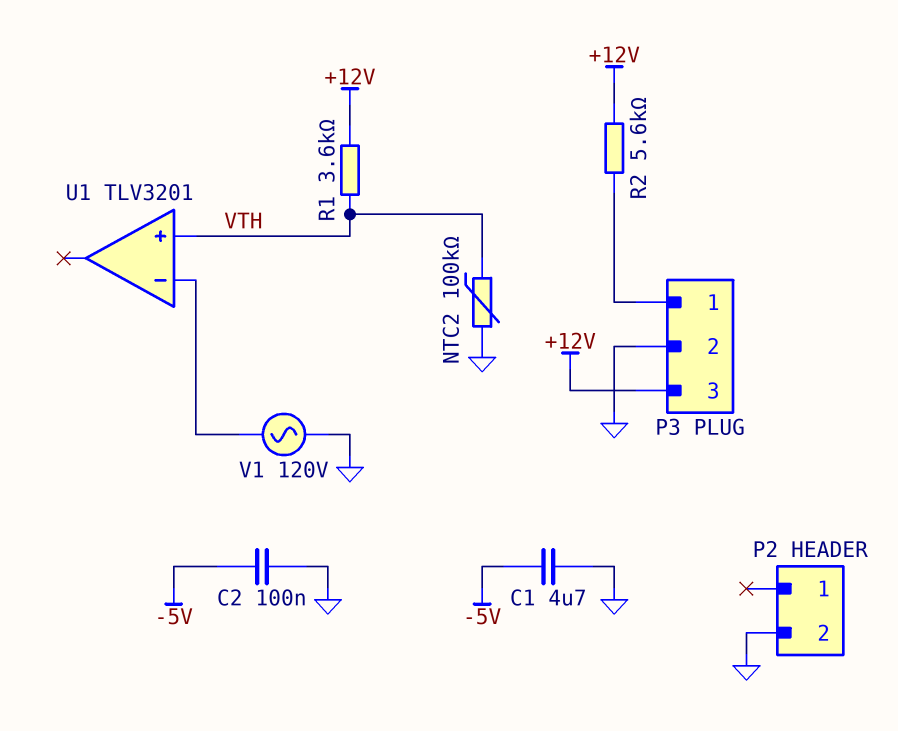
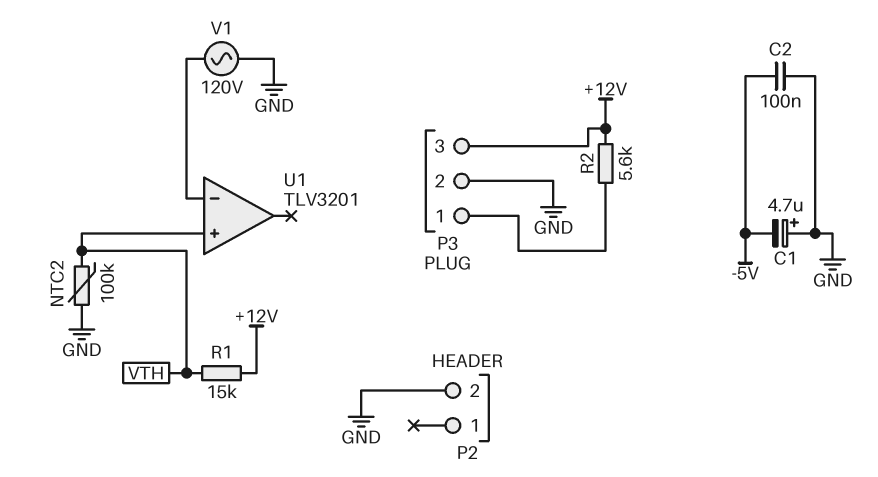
C1: 4.7uF (-5V, GND) -> 4.7uF (plus GND, minus -5V)
R1: 3.6k (+12V, VTH) -> 15k (+12V, VTH)

